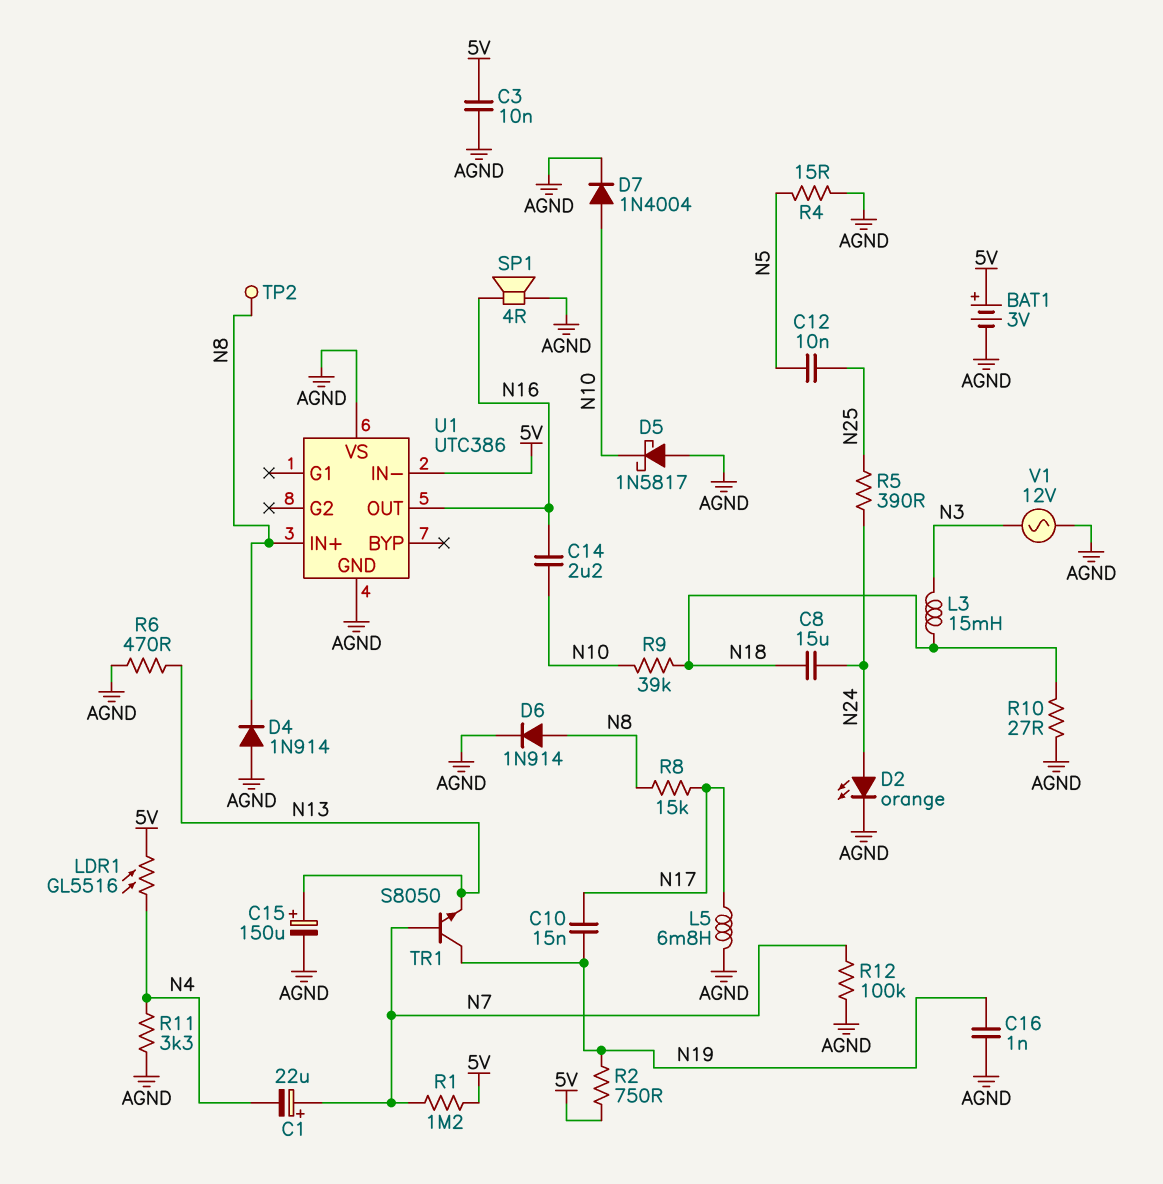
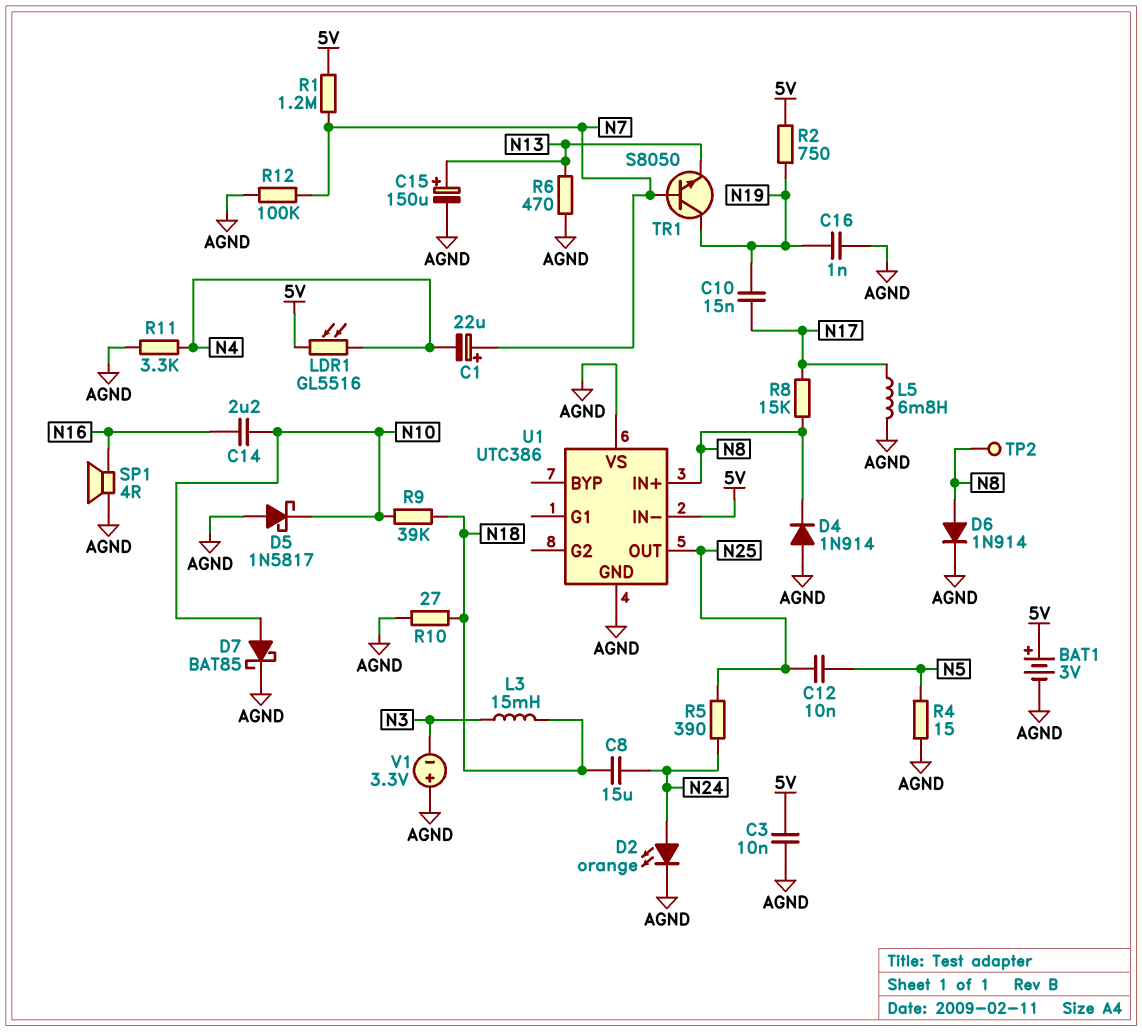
D7: diode 1N4004 (A N10, K AGND) -> schottky BAT85 (A N10, K AGND)
U1 pin OUT: N16 -> N25
V1: AC 12V (AGND, N3) -> 3.3V (plus AGND, minus N3)

